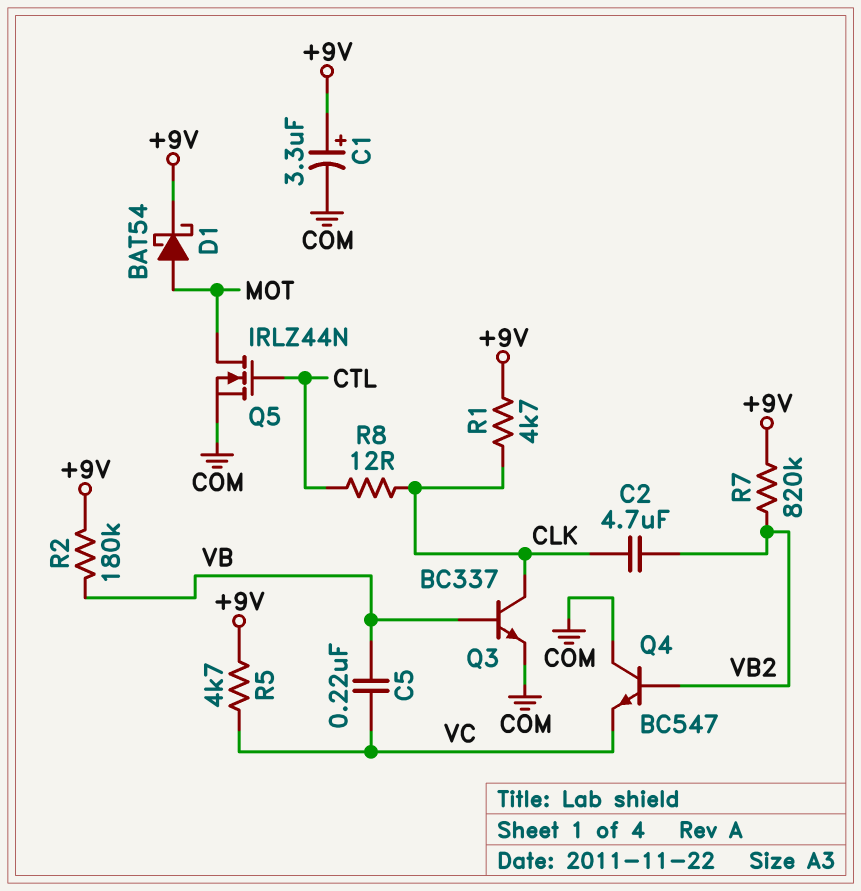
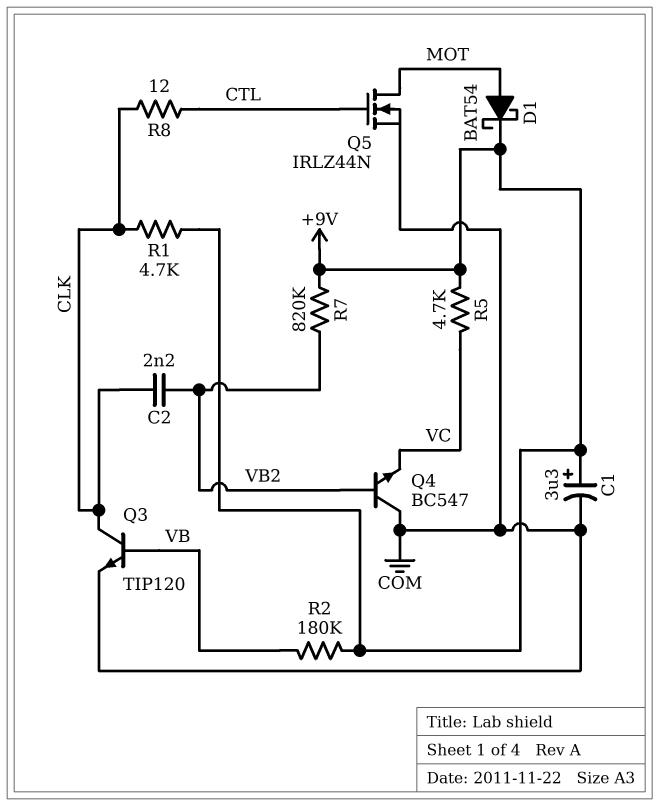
C2: 4.7uF (CLK, VB2) -> 2.2nF (CLK, VB2)
C5: 220nF (VB, VC) -> none
Q3: NPN BC337 (B VB, C CLK, E COM) -> NPN TIP120 (B VB, C CLK, E COM)

